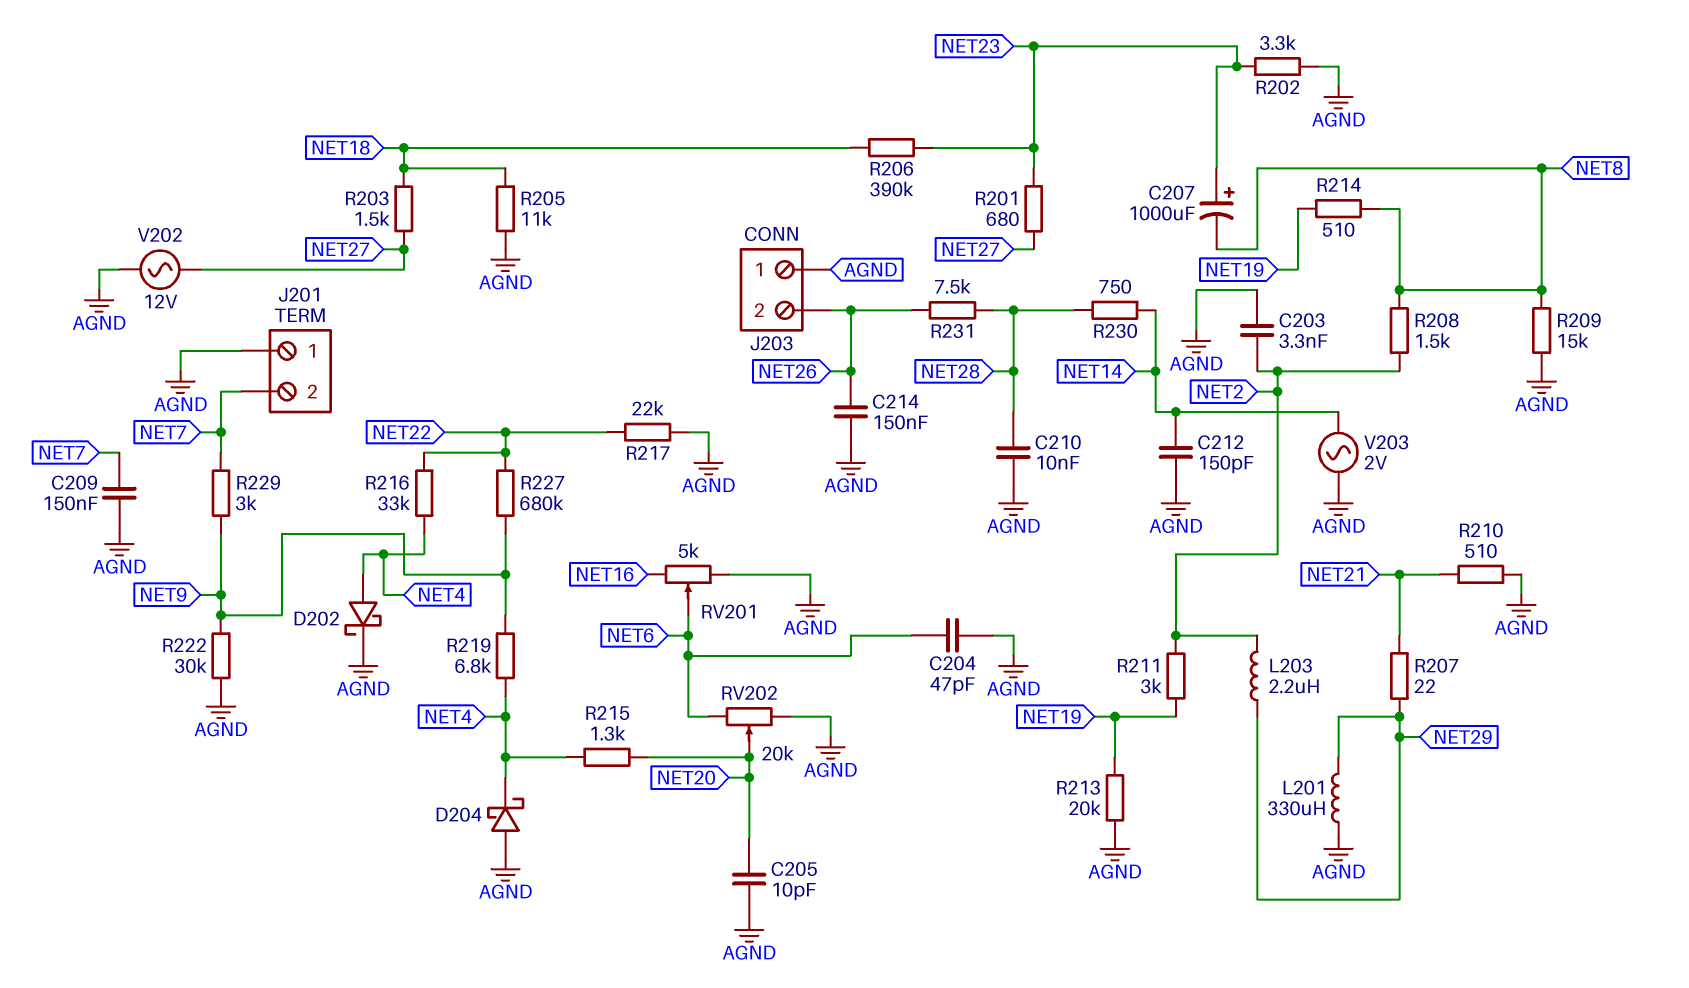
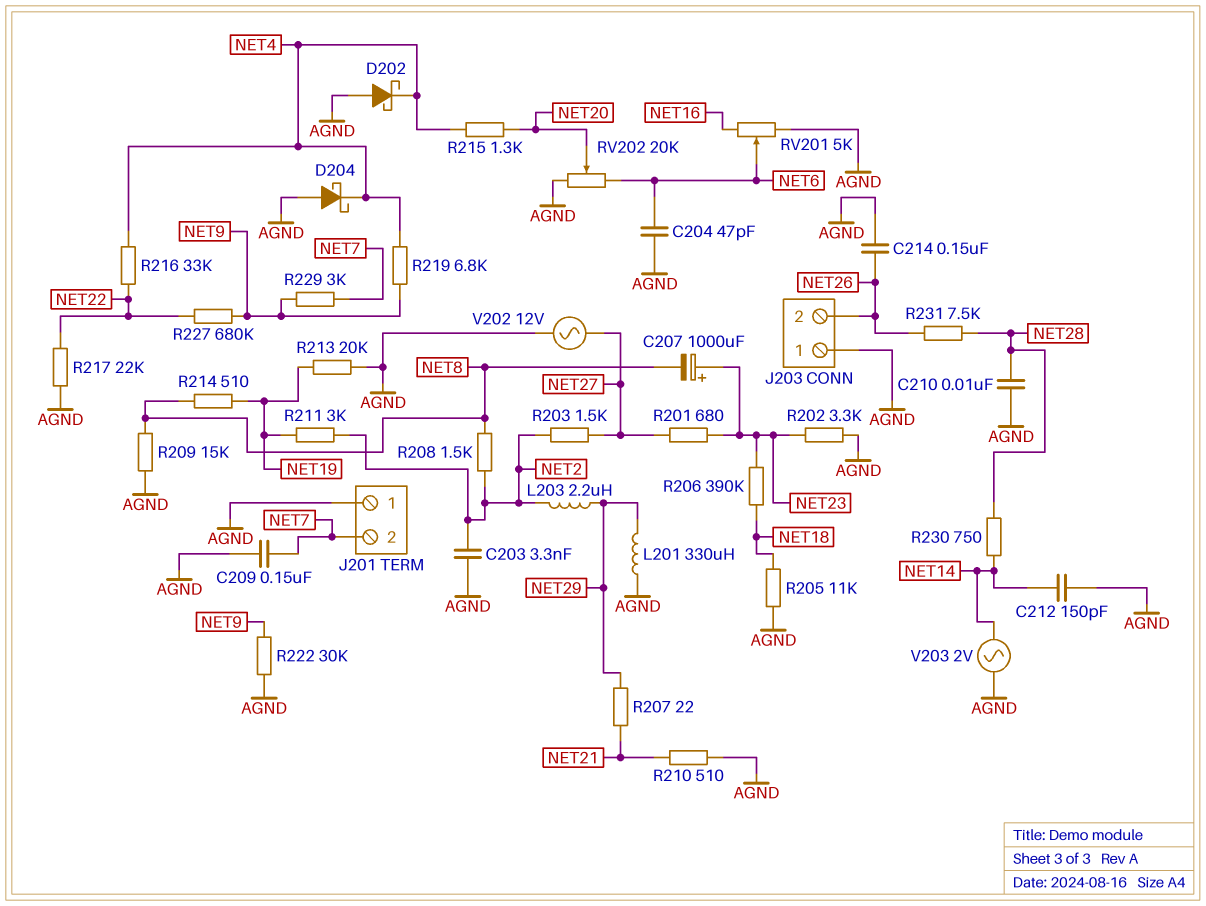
C205: 10pF (AGND, NET20) -> none
D202: schottky (A NET4, K AGND) -> schottky (A AGND, K NET4)
R203: 1.5k (NET18, NET27) -> 1.5k (NET2, NET27)

